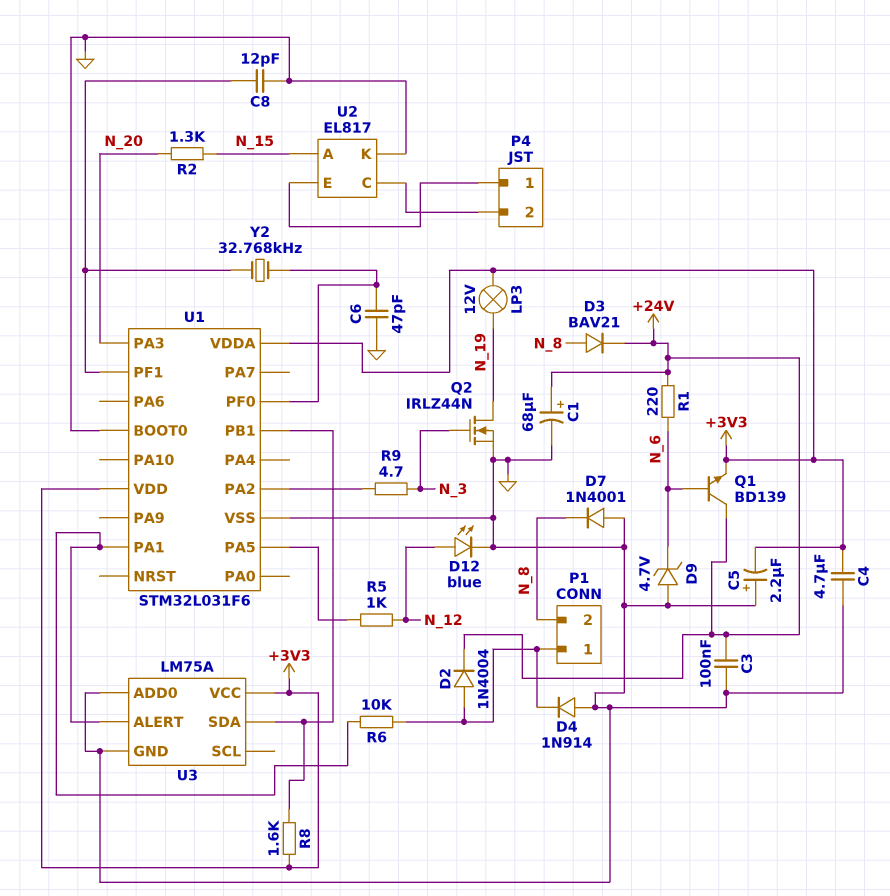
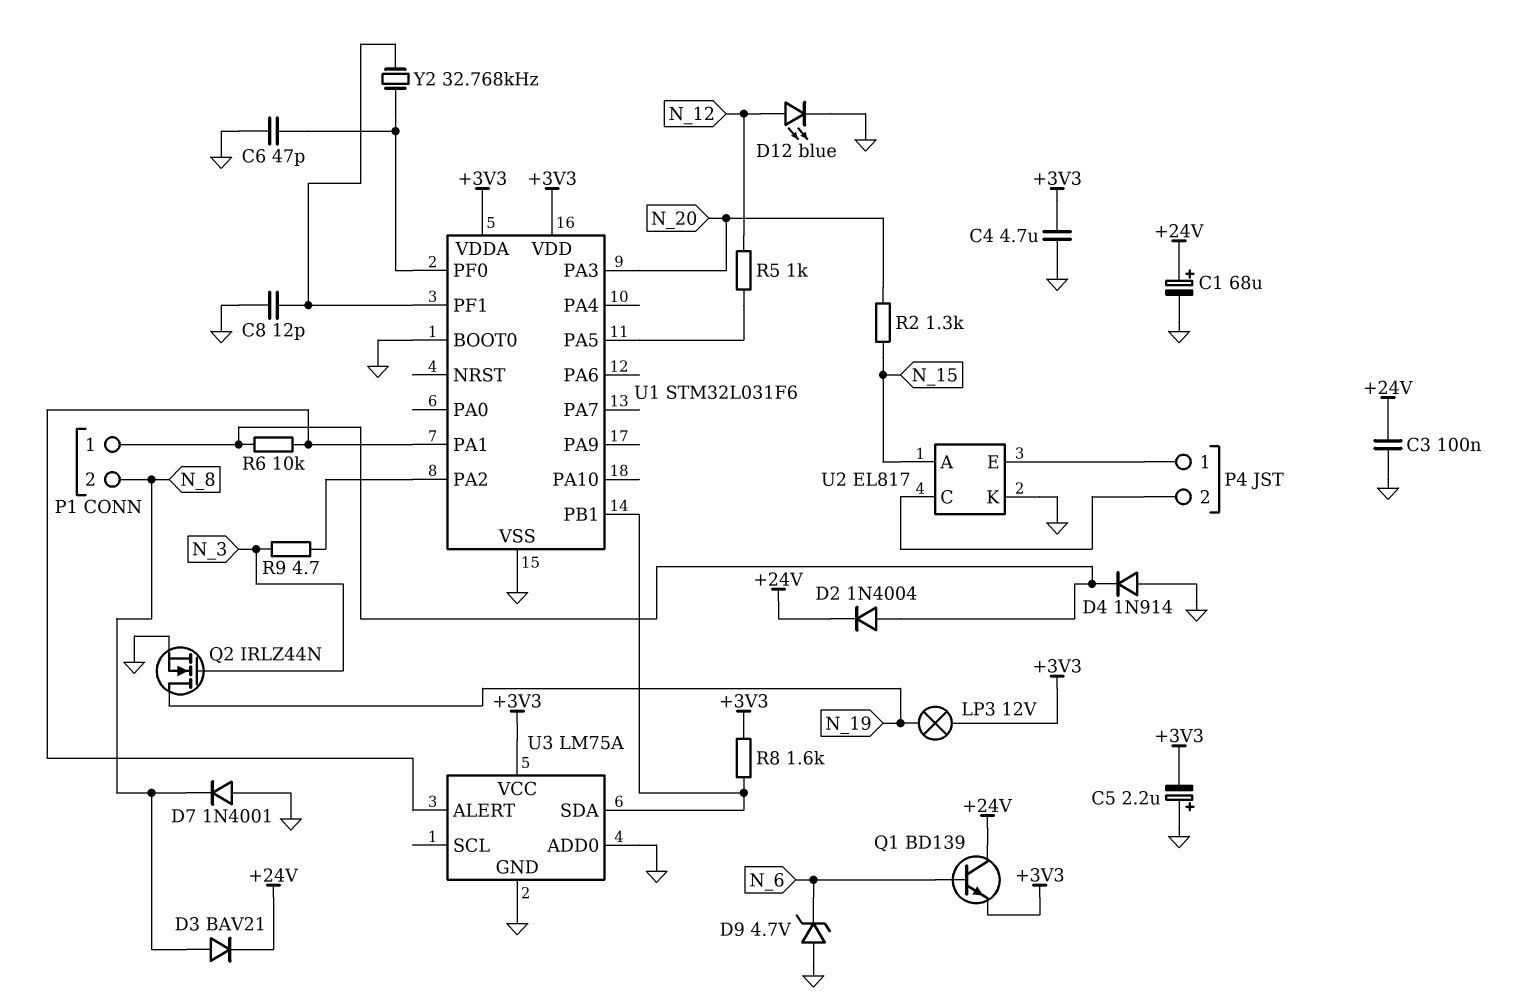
R1: 220 (+24V, N_6) -> none

